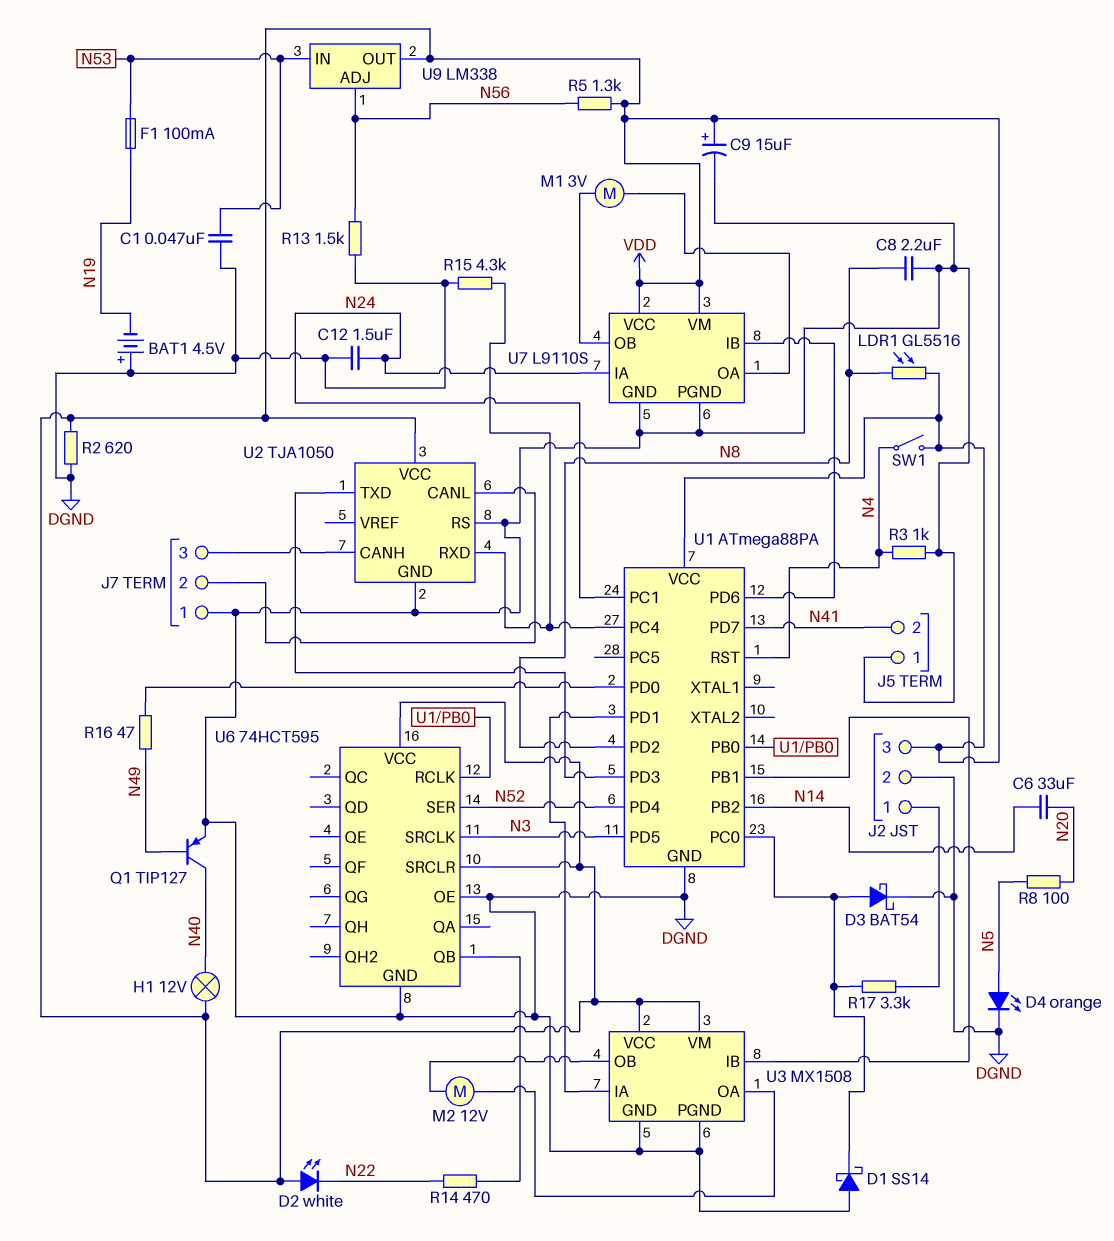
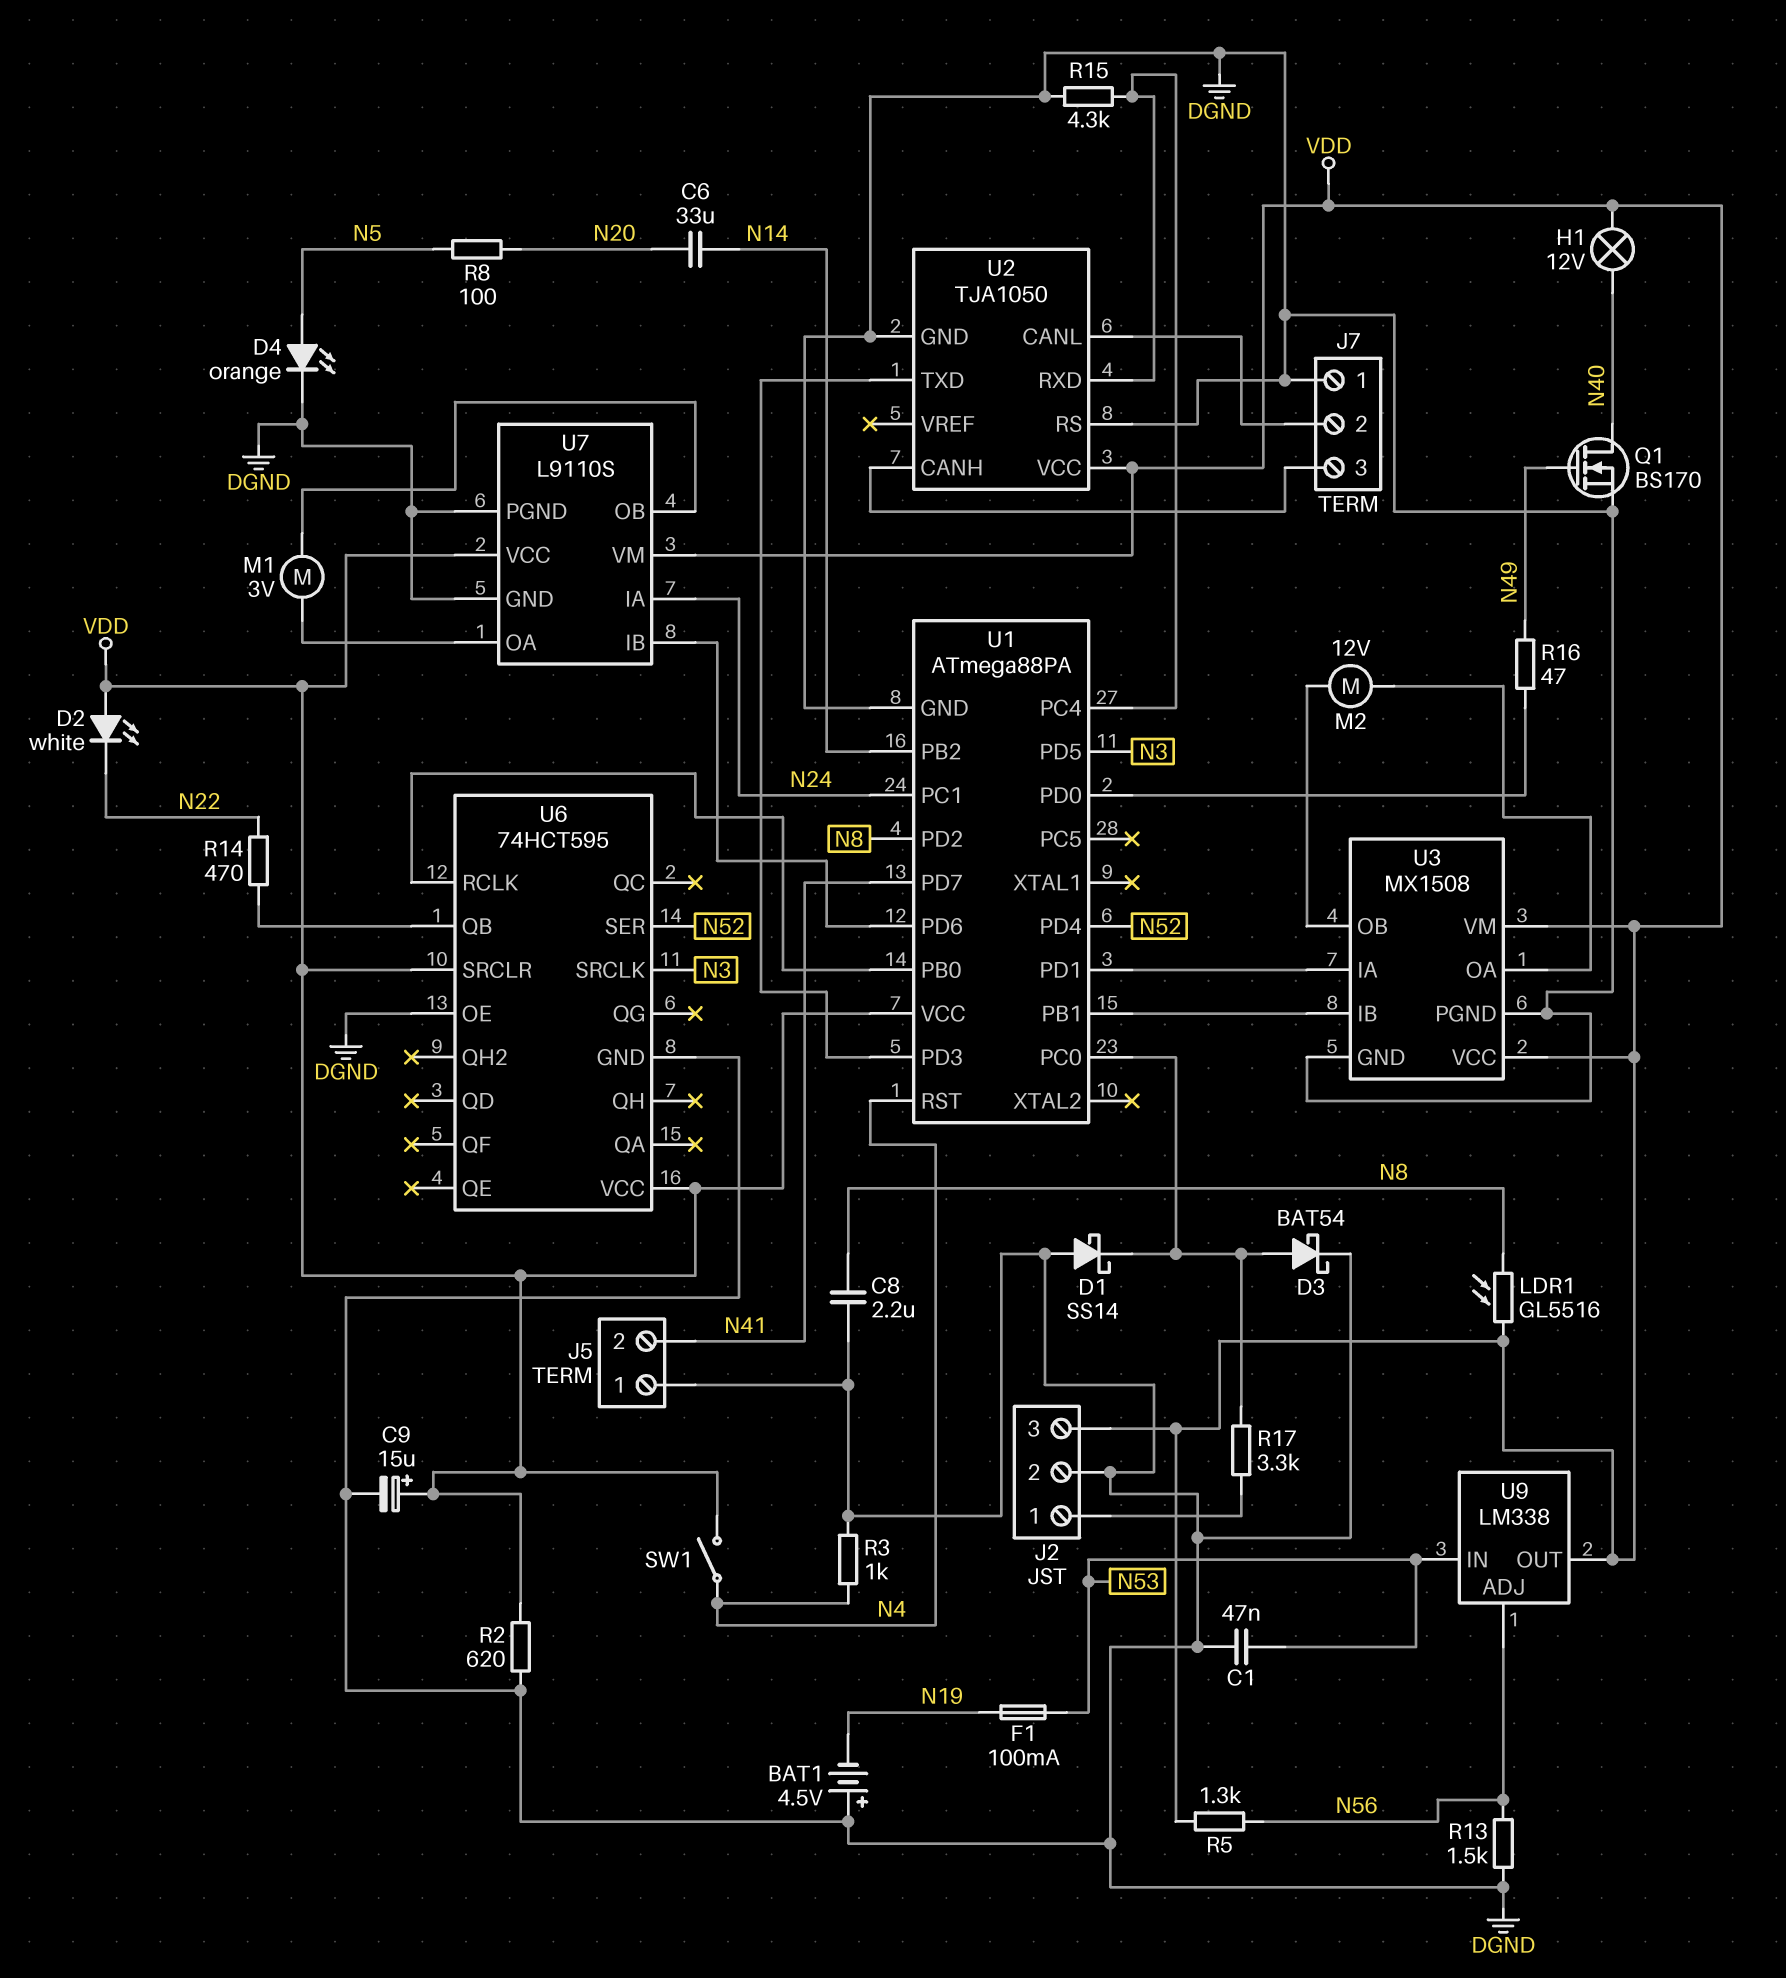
C12: 1.5uF (DGND, N24) -> none
Q1: PNP TIP127 (B N49, C N40, E DGND) -> NMOS BS170 (G N49, D N40, S DGND)

